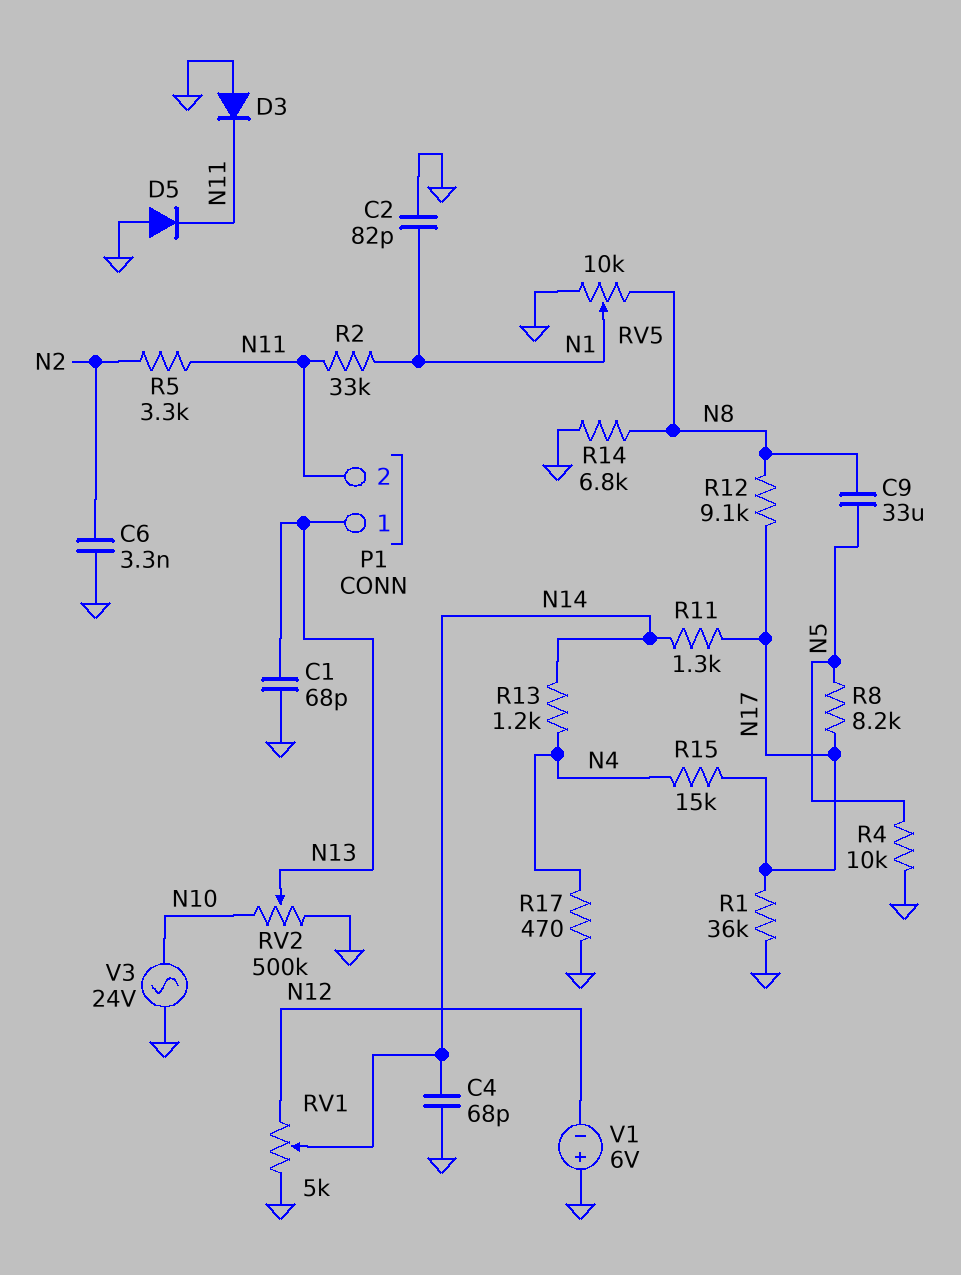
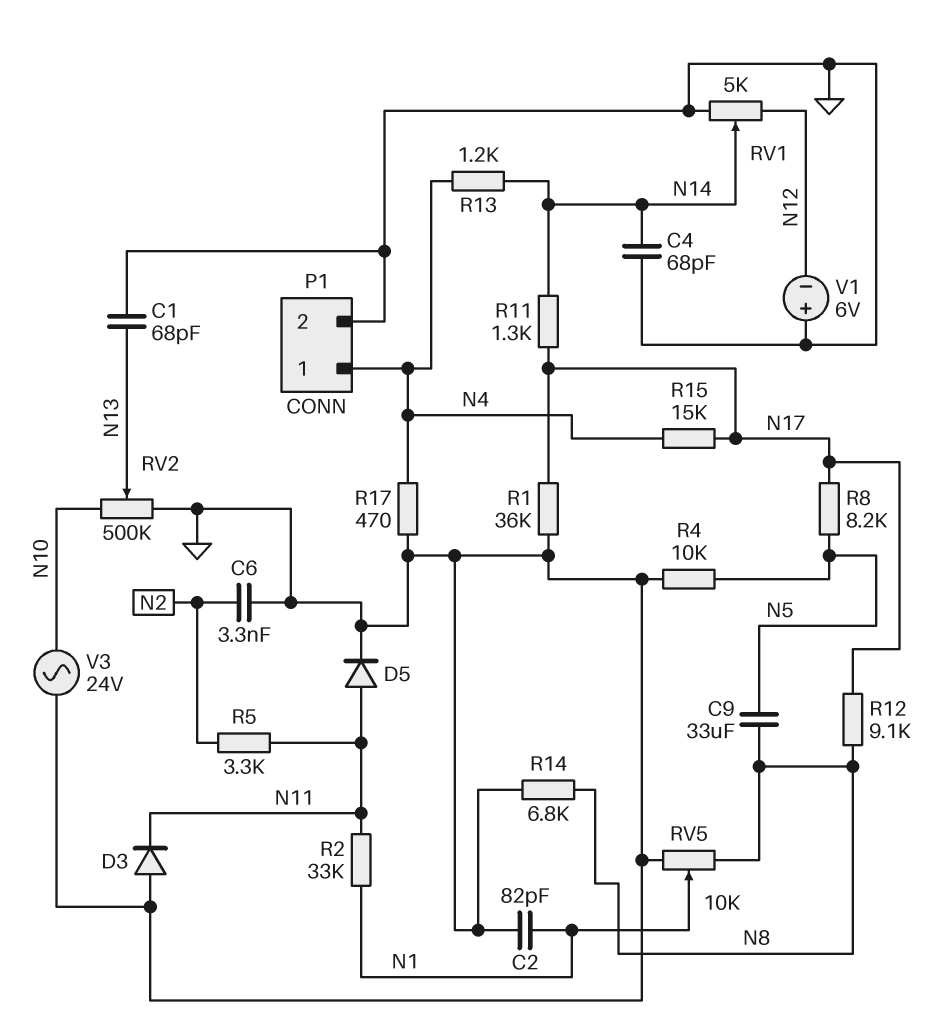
D5: diode (A GND, K N11) -> diode (A N11, K GND)
P1 pin 1: N13 -> N4
P1 pin 2: N11 -> GND

